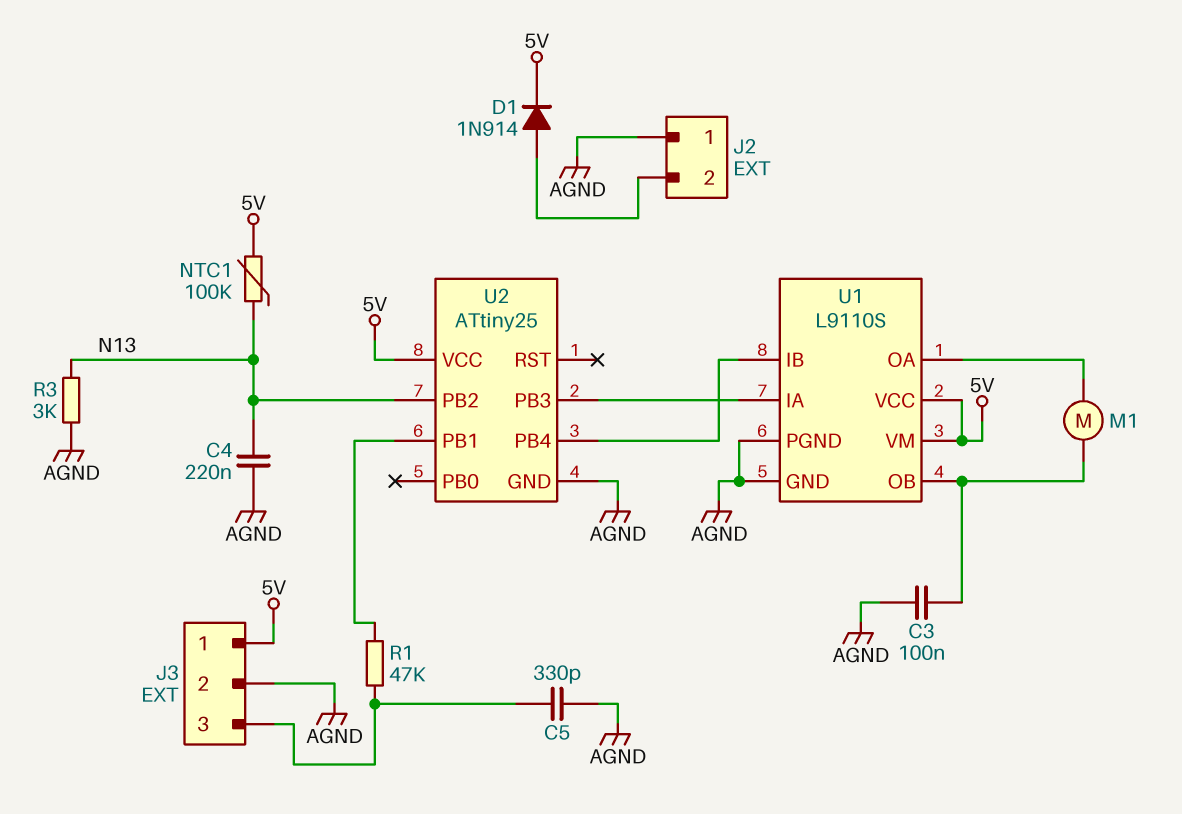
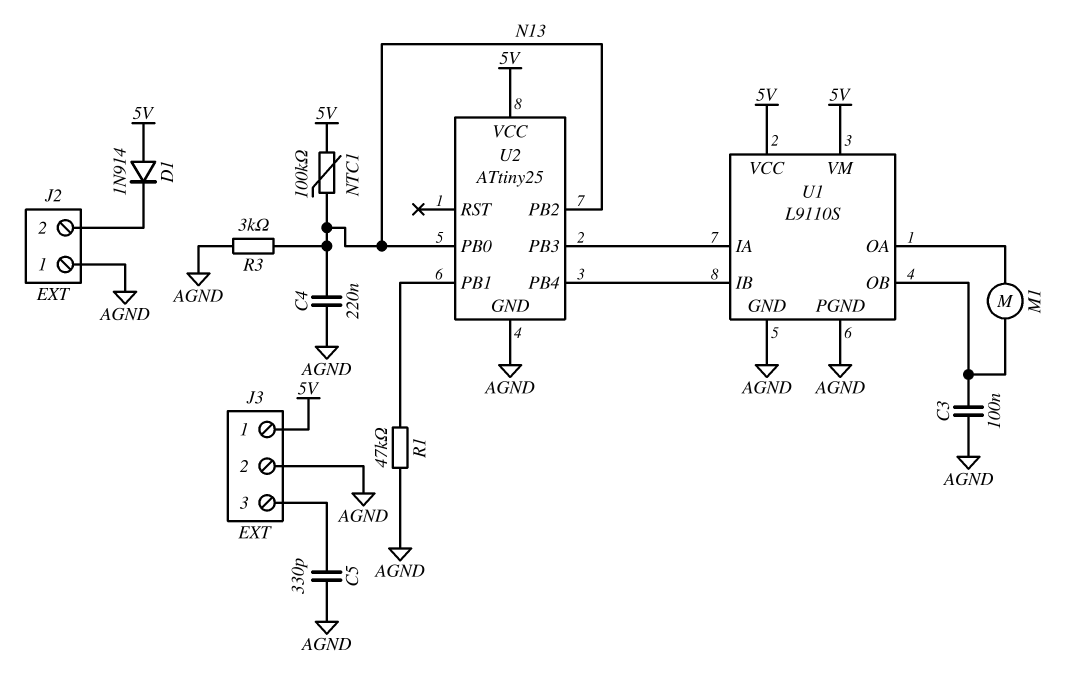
D1: diode 1N914 (A J2/2, K 5V) -> diode 1N914 (A 5V, K J2/2)
R1: 47k (J3/3, U2/PB1) -> 47k (AGND, U2/PB1)
U2 pin PB0: none -> N13

